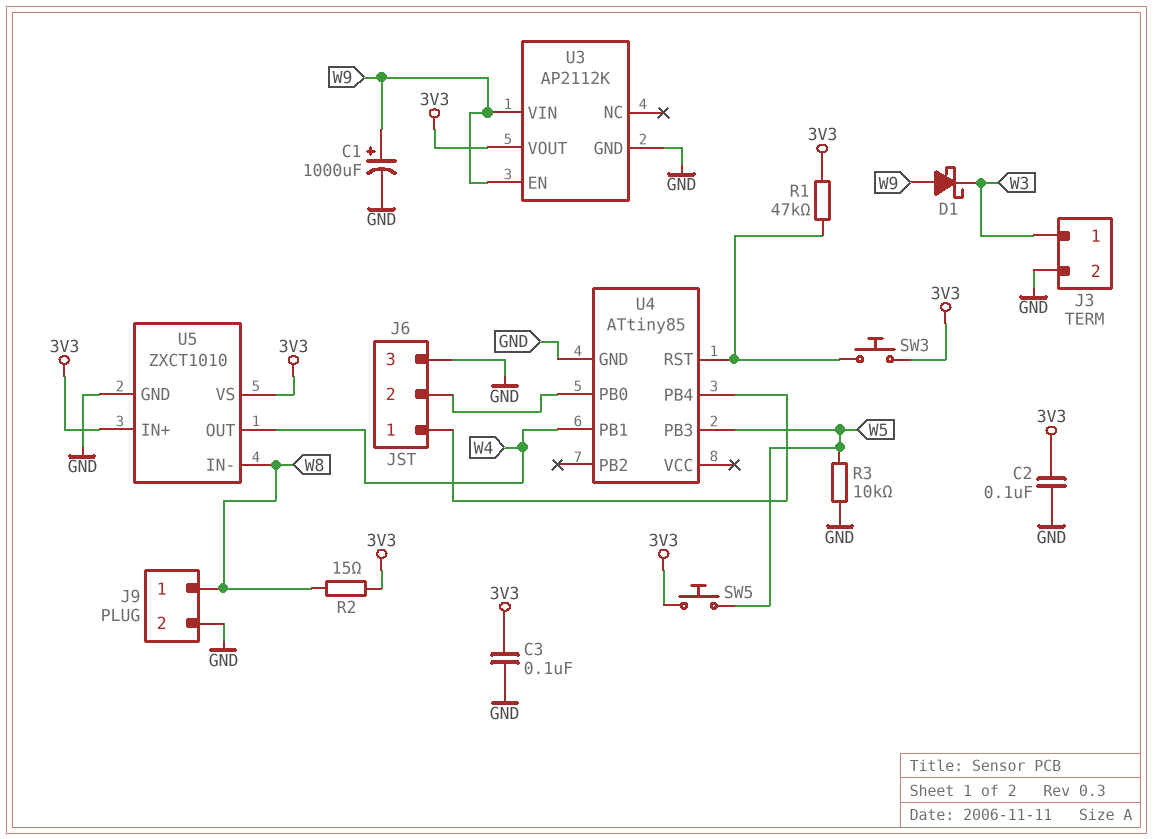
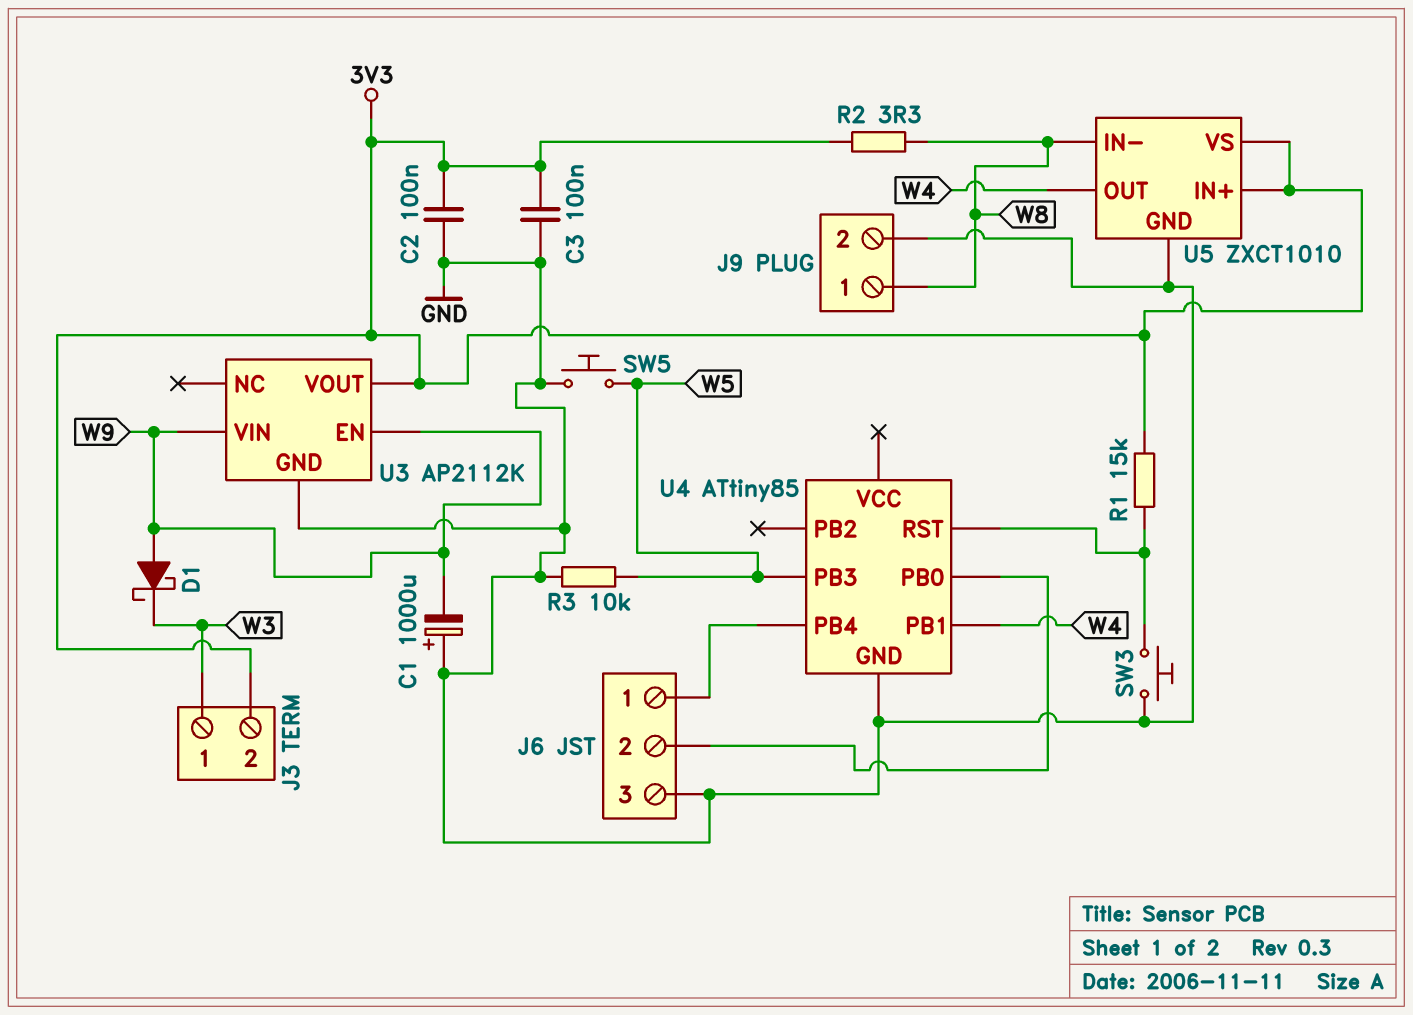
C1: 1000uF (plus W9, minus GND) -> 1000uF (plus GND, minus W9)
J3 pin 2: GND -> 3V3
R1: 47k (3V3, U4/RST) -> 15k (3V3, U4/RST)
R2: 15 (3V3, W8) -> 3.3 (3V3, W8)
SW3: button (3V3, U4/RST) -> button (GND, U4/RST)
SW5: button (3V3, W5) -> button (GND, W5)

